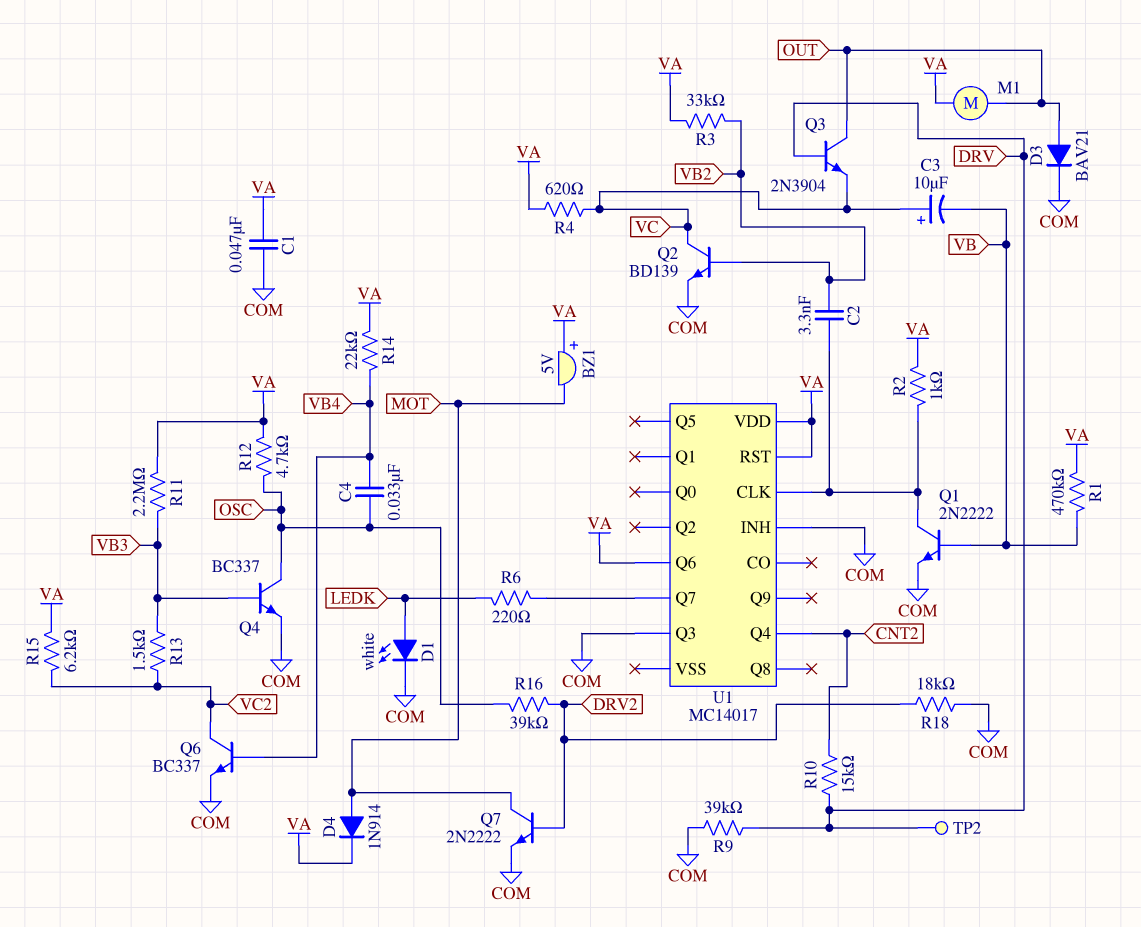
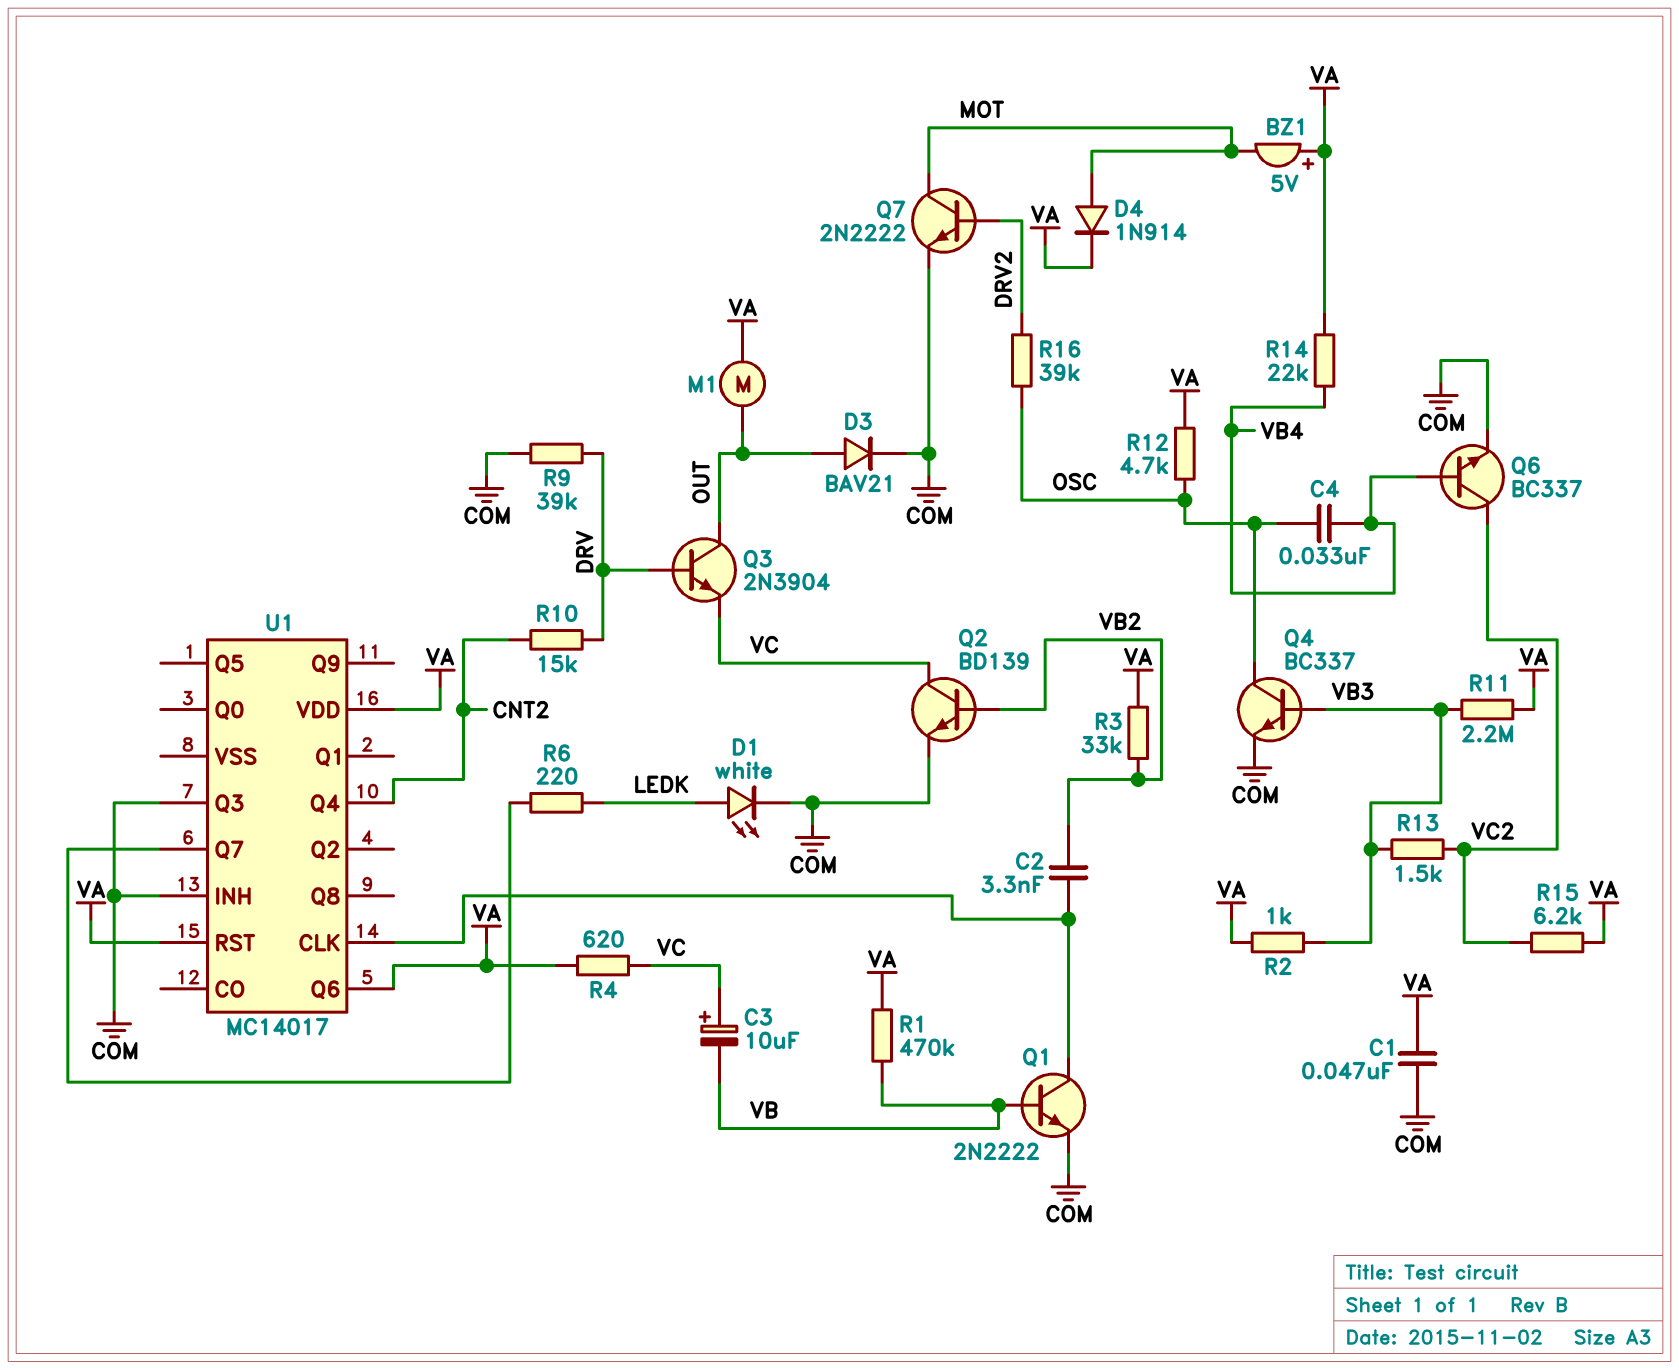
R2: 1k (U1/CLK, VA) -> 1k (VA, VB3)
R18: 18k (COM, DRV2) -> none
TP2: test point (DRV) -> none

